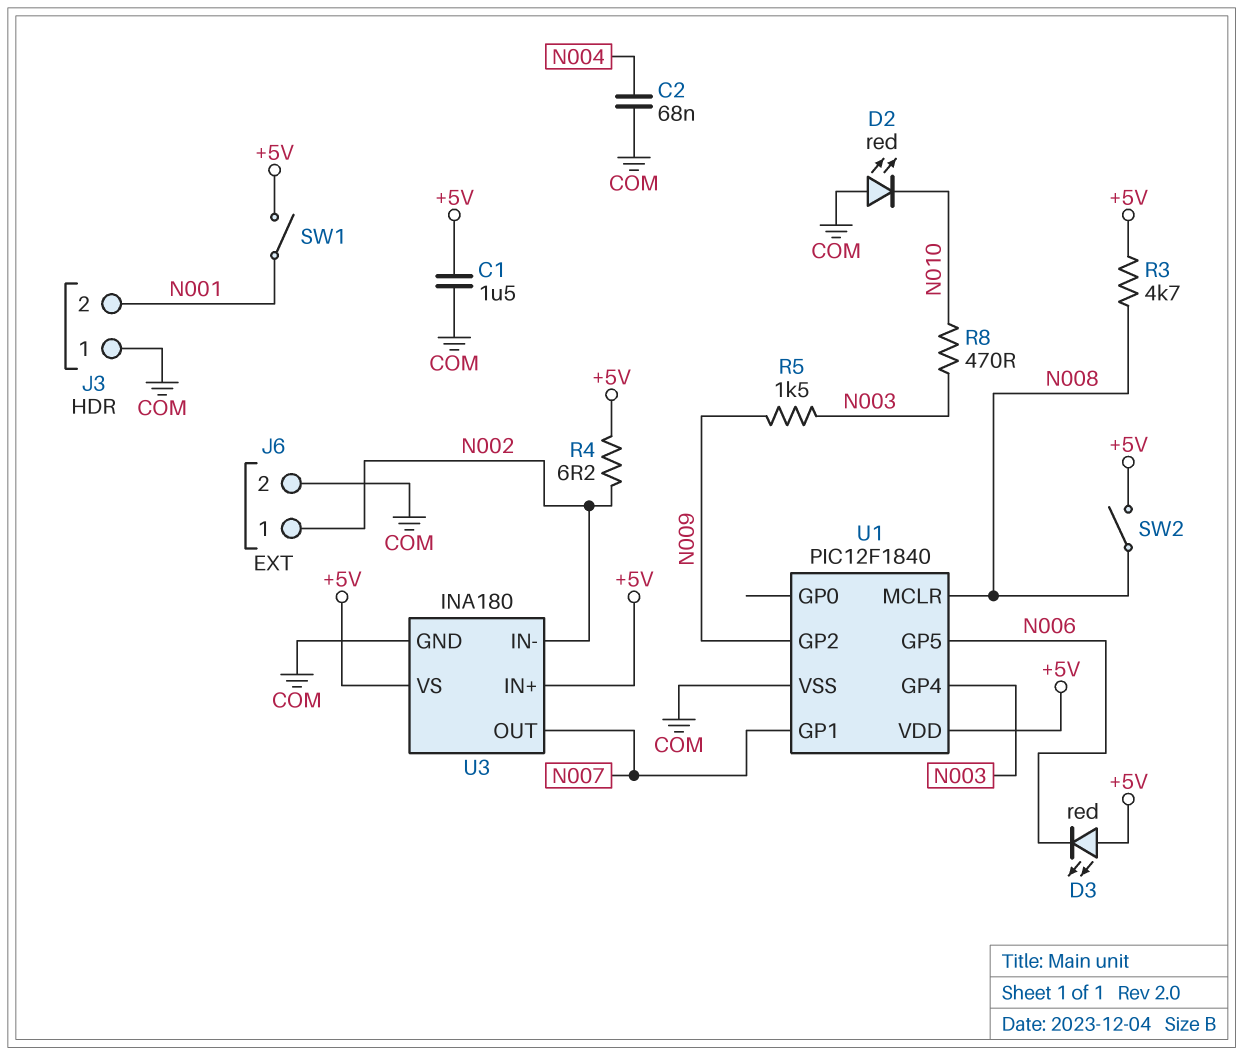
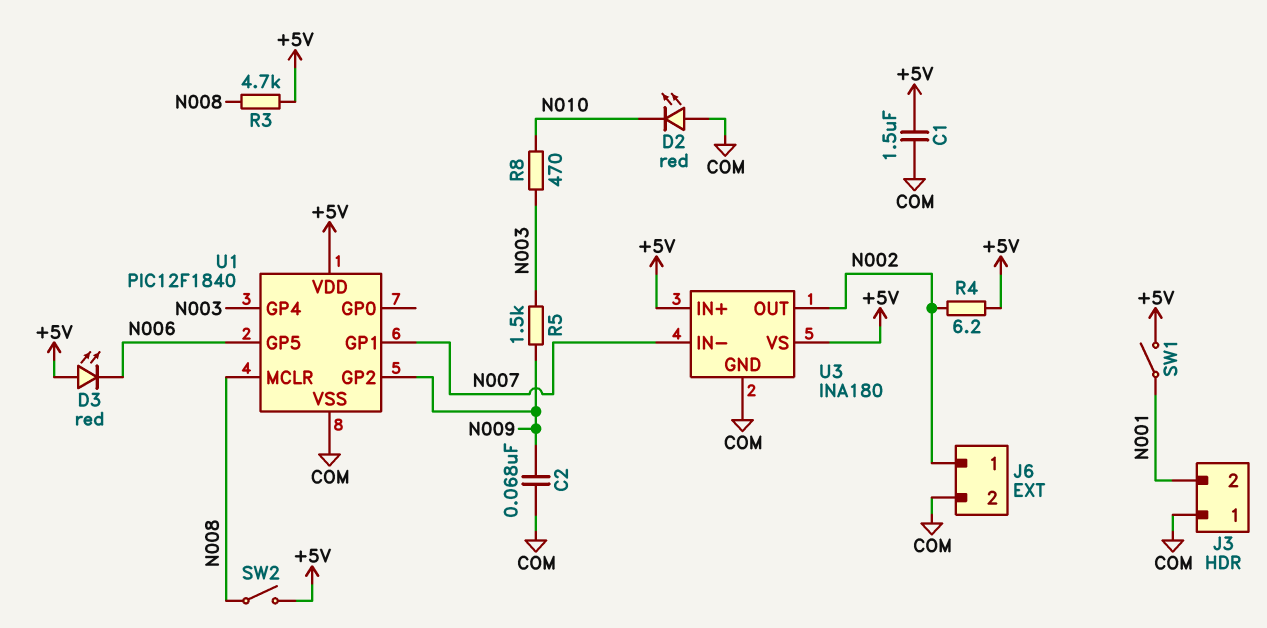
C2: 68nF (COM, N004) -> 68nF (COM, N009)
U3 pin IN-: N002 -> N007
U3 pin OUT: N007 -> N002

